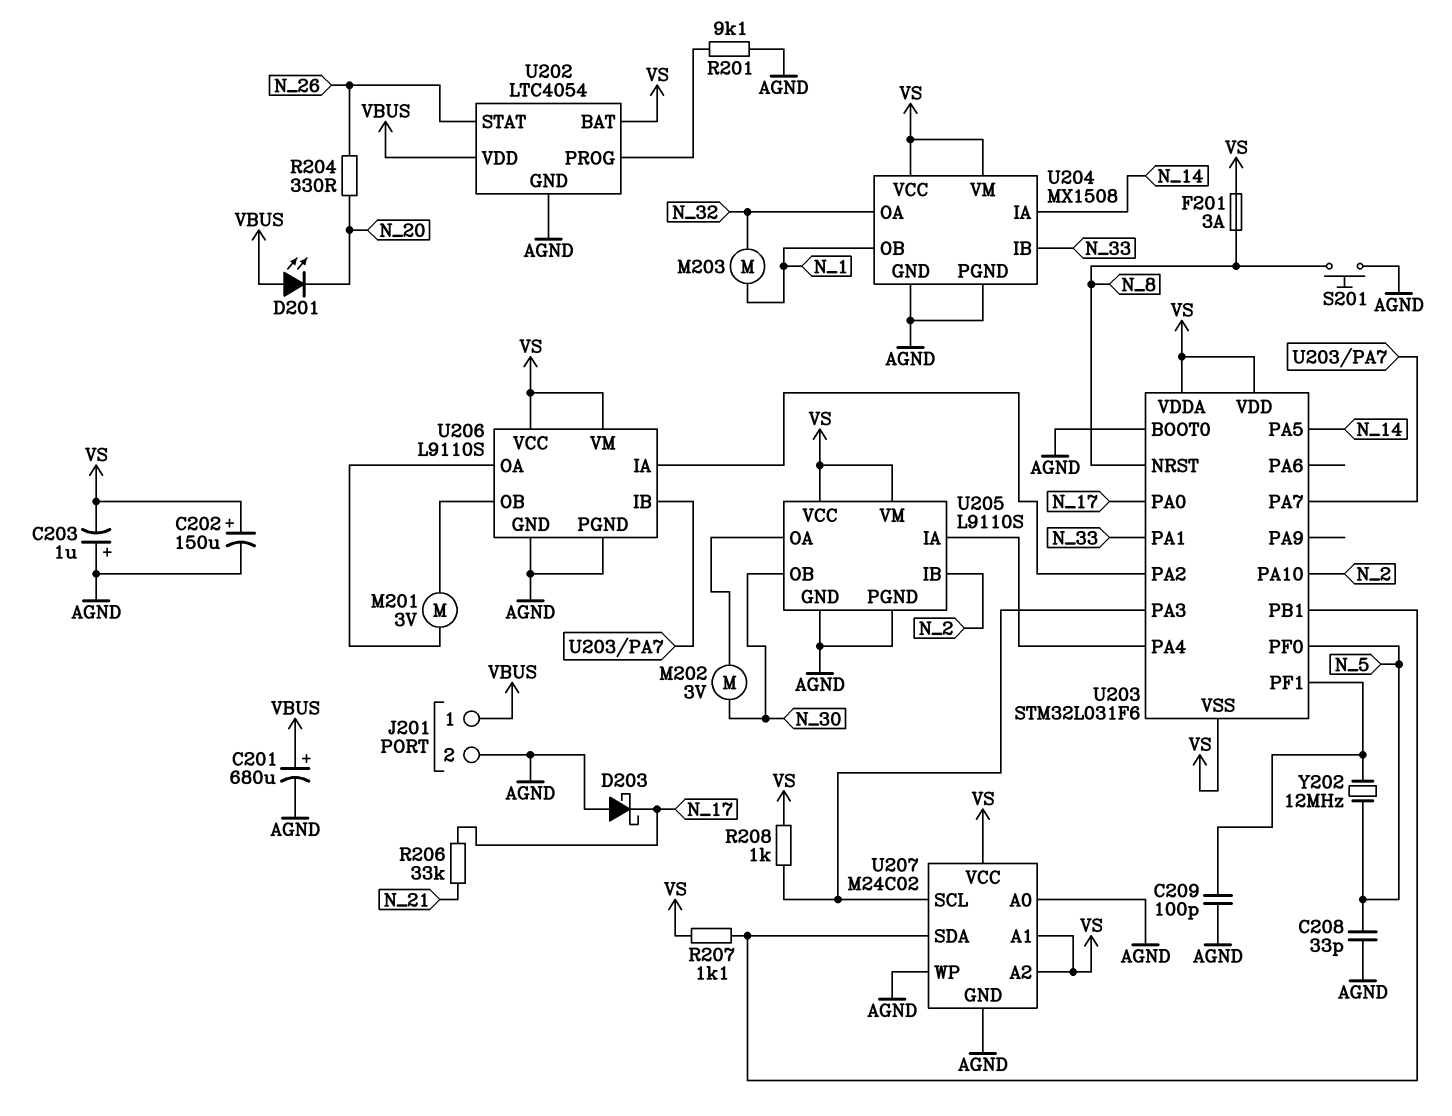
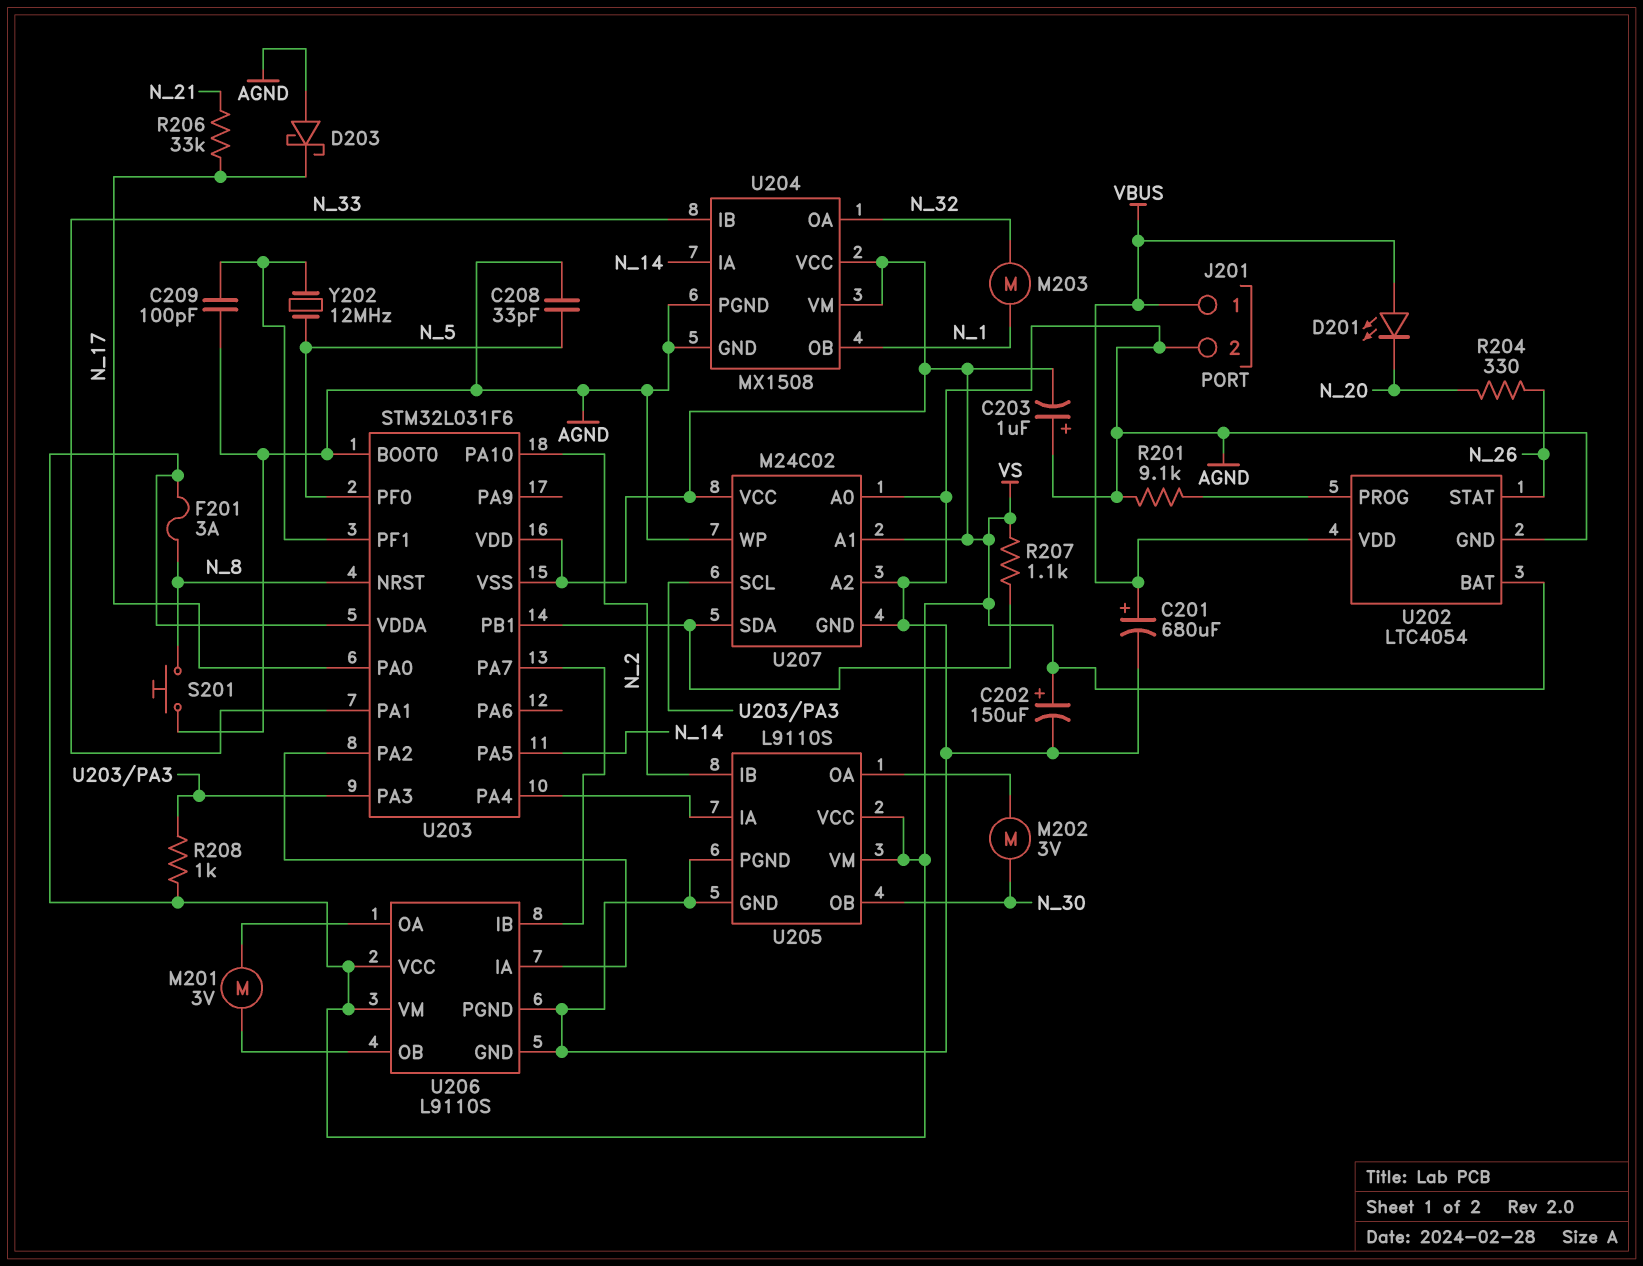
U207 pin A2: VS -> AGND

